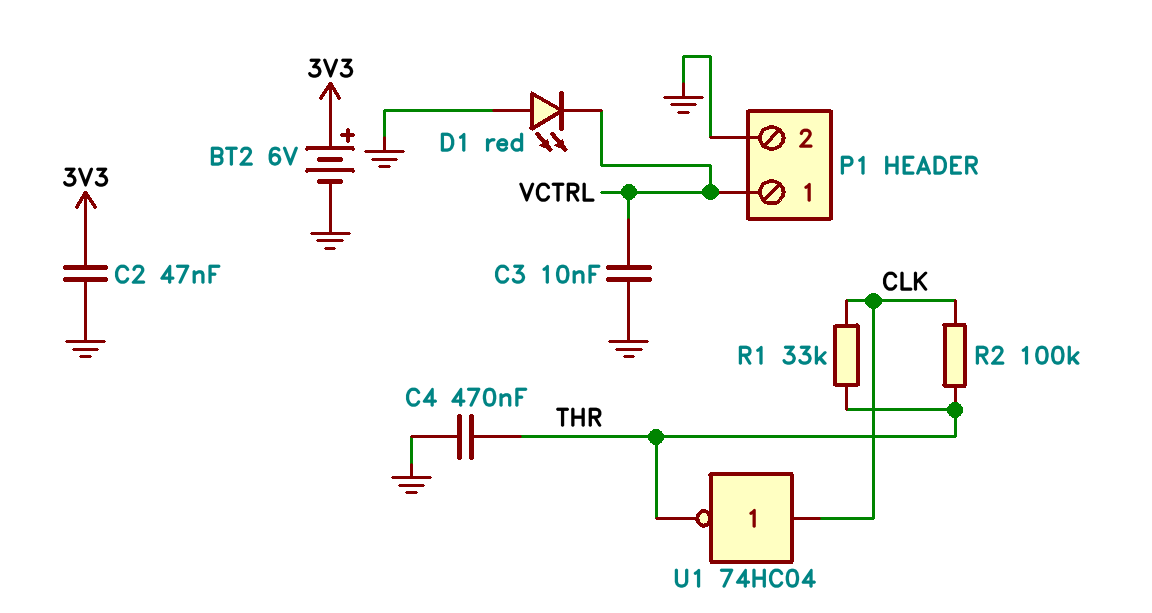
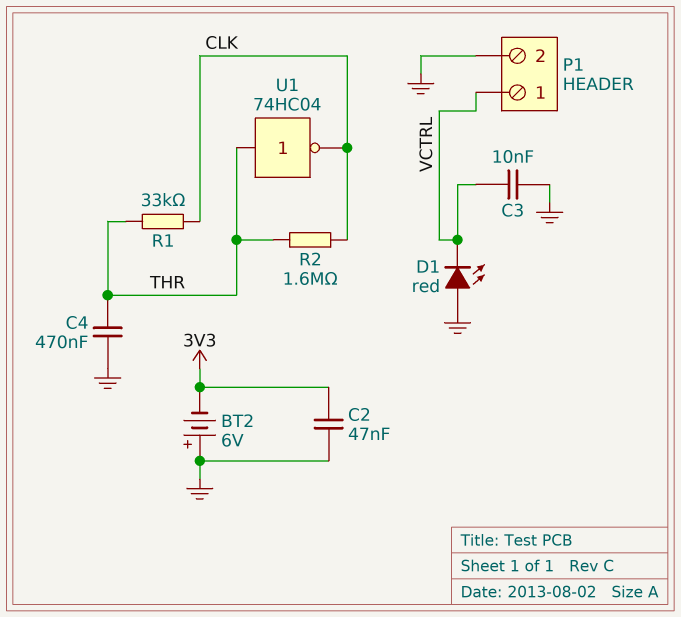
BT2: 6V (plus 3V3, minus GND) -> 6V (plus GND, minus 3V3)
R2: 100k (CLK, THR) -> 1.6M (CLK, THR)
U1: NOT 74HC04 (in CLK, out THR) -> NOT 74HC04 (in THR, out CLK)

